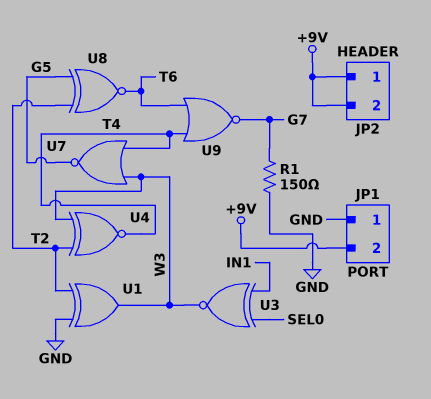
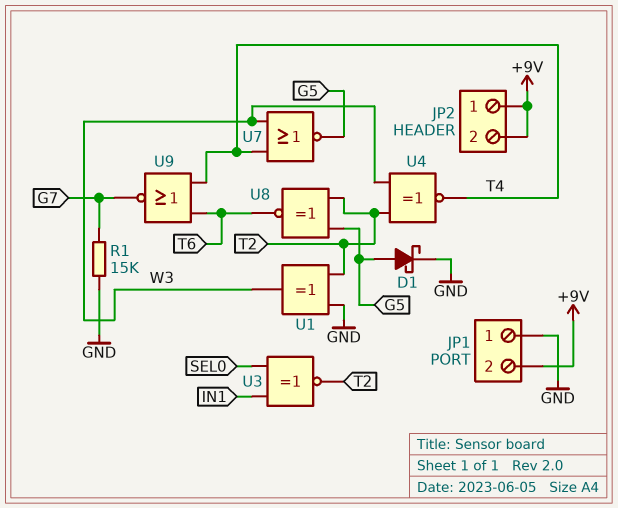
D1: none -> schottky (A G5, K GND)
R1: 150 (G7, GND) -> 15k (G7, GND)
U3: XNOR (in IN1, in SEL0, out W3) -> XNOR (in IN1, in SEL0, out T2)

